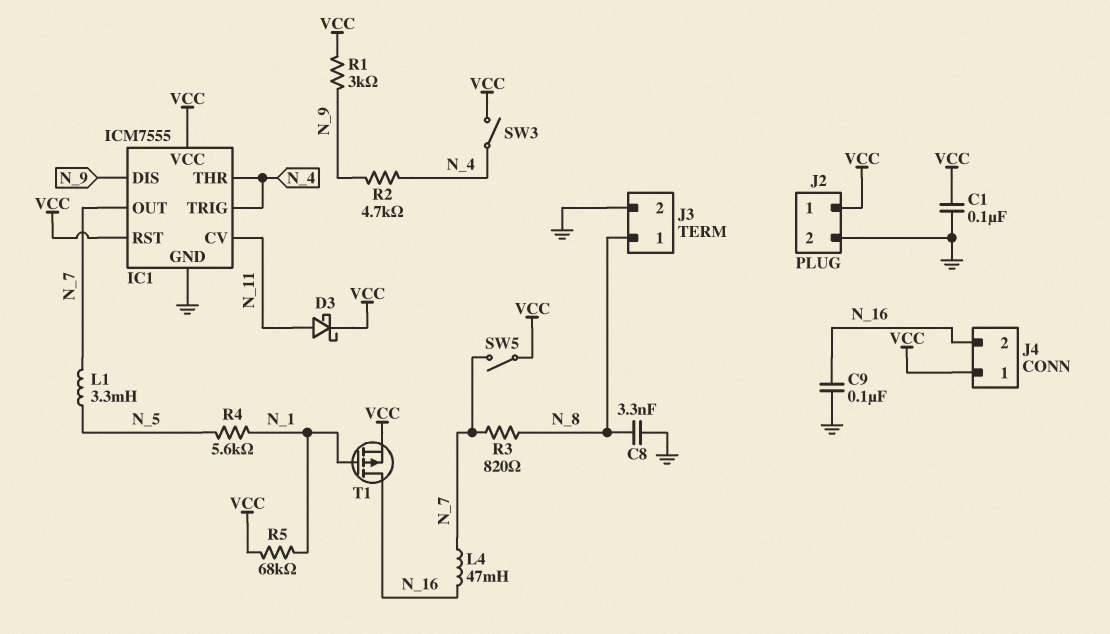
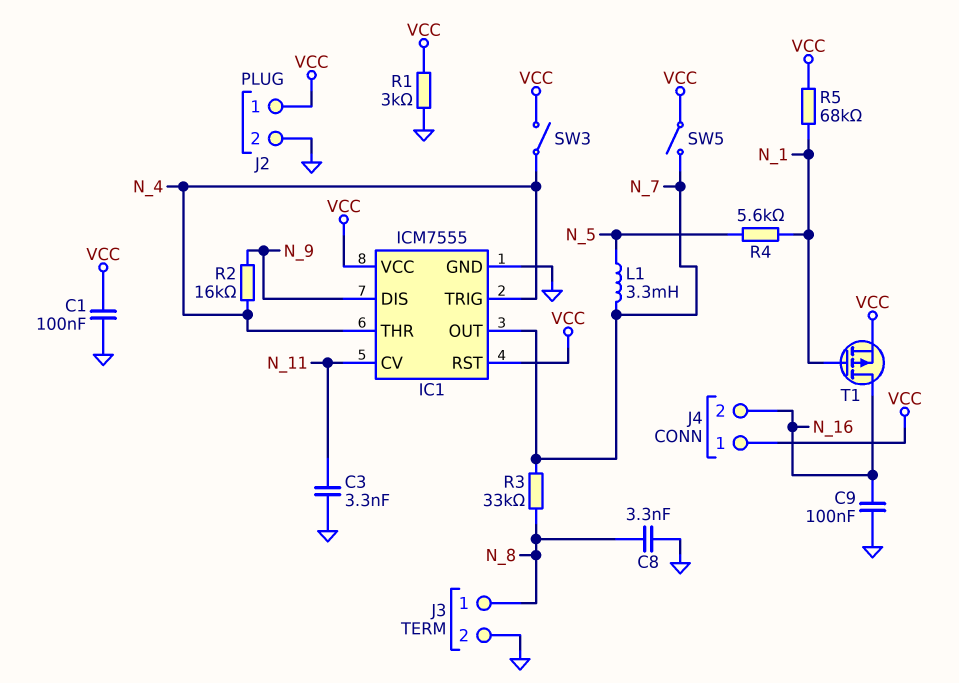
C3: none -> 3.3nF (GND, N_11)
D3: schottky (A N_11, K VCC) -> none
L4: 47mH (N_7, N_16) -> none
R1: 3k (N_9, VCC) -> 3k (GND, VCC)
R2: 4.7k (N_4, N_9) -> 16k (N_4, N_9)
R3: 820 (N_7, N_8) -> 33k (N_7, N_8)

